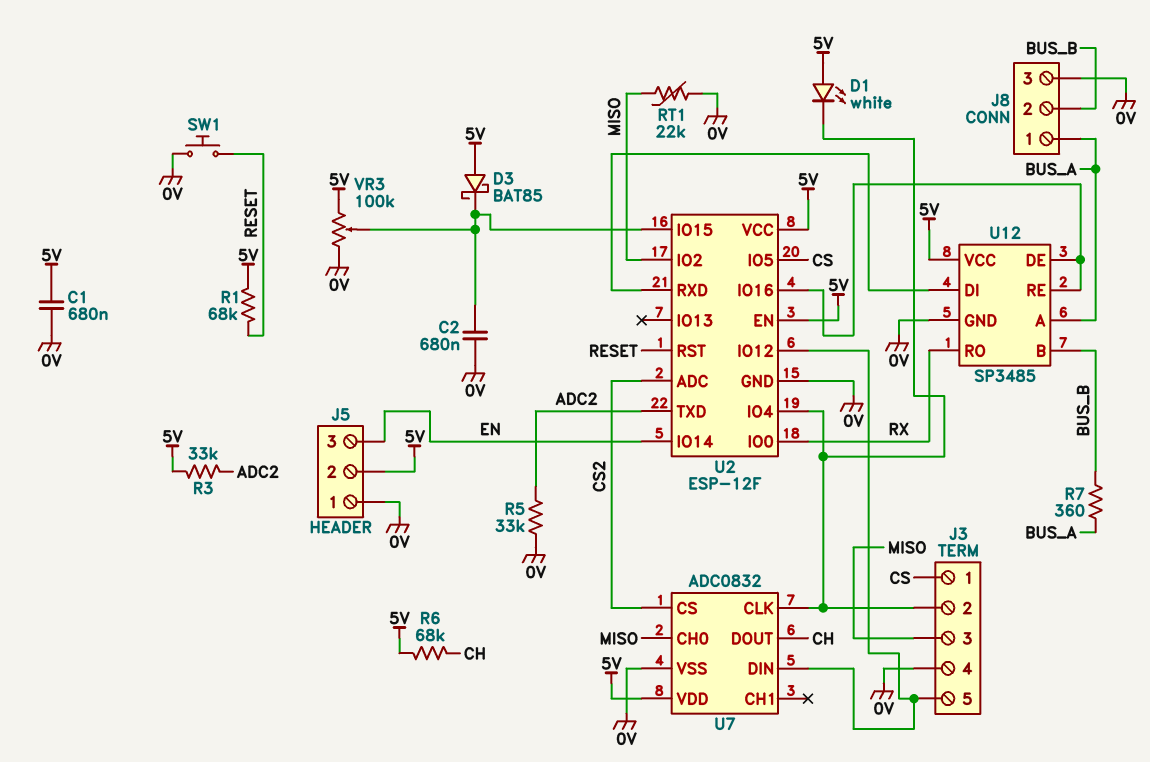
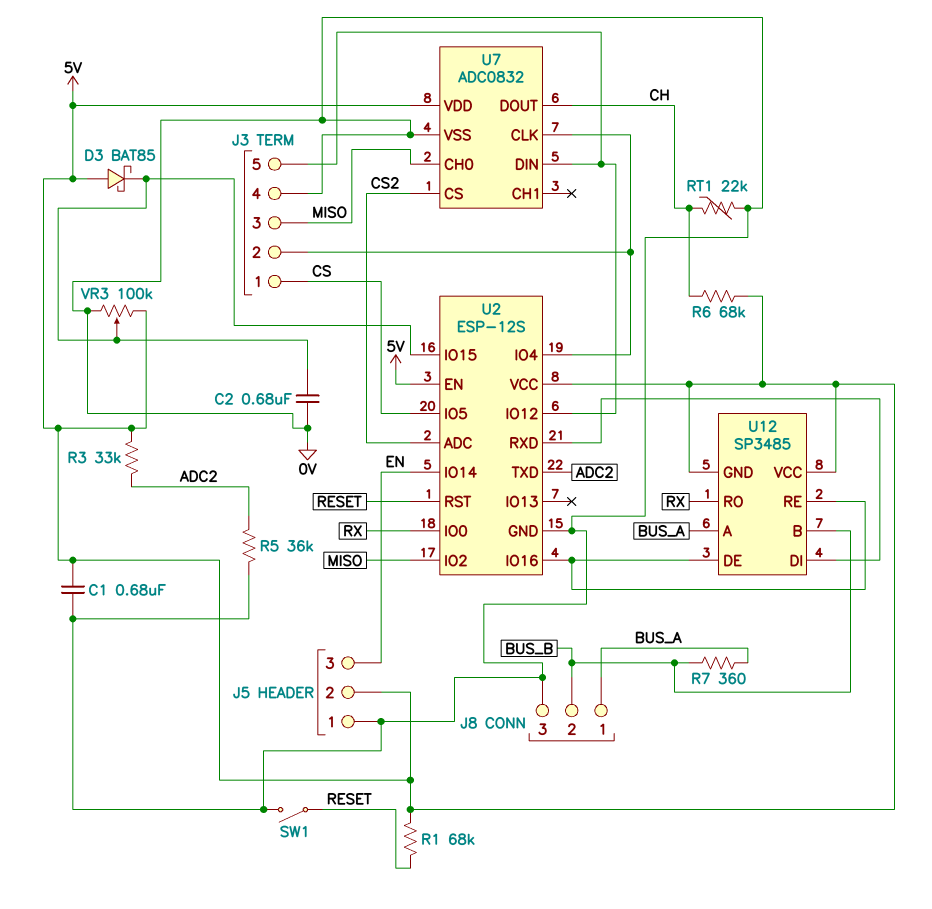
D1: LED white (A 5V, K J3/2) -> none
R5: 33k (0V, ADC2) -> 36k (0V, ADC2)
RT1: 22k (0V, MISO) -> 22k (0V, CH)
SW1: button (0V, RESET) -> switch (0V, RESET)
U2: ESP-12F -> ESP-12S
U12 pin GND: 0V -> 5V

